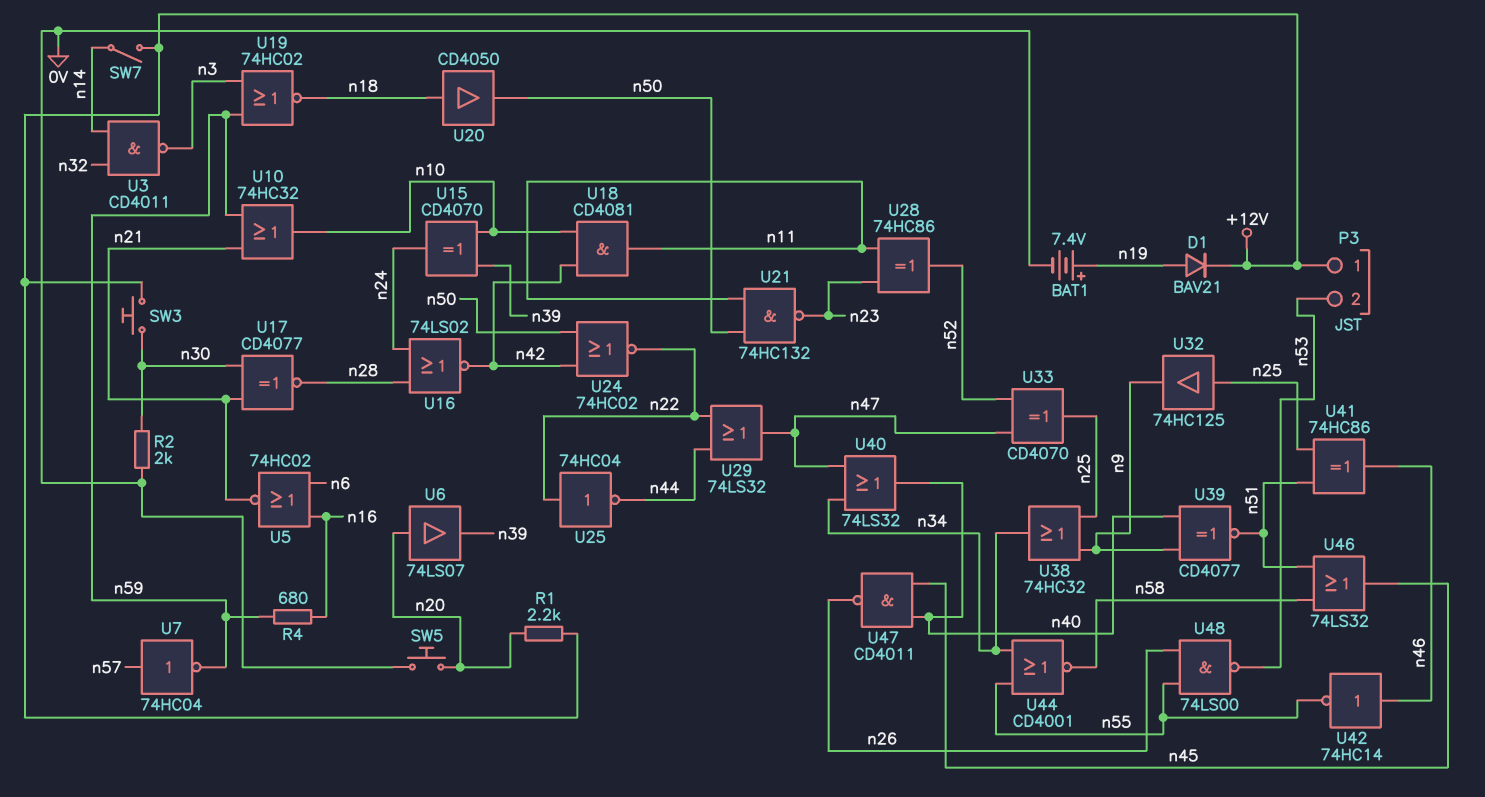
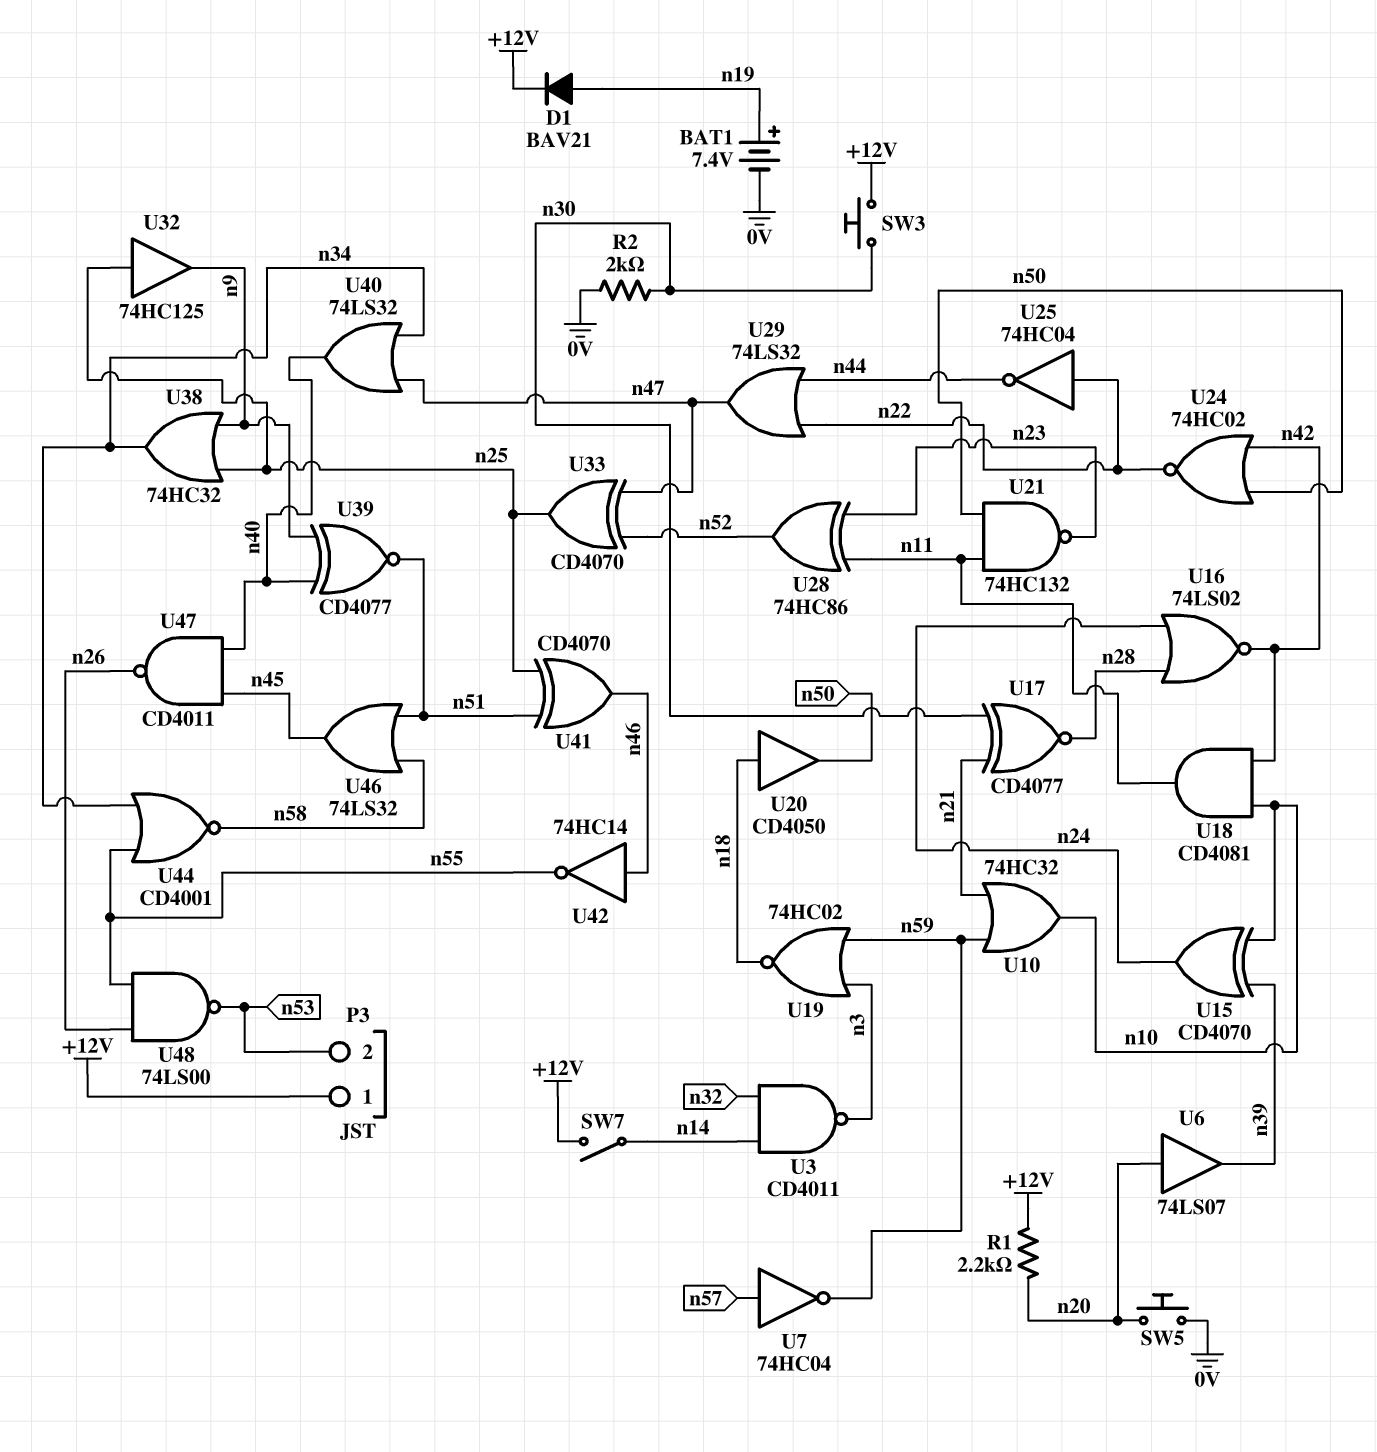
R4: 680 (n16, n59) -> none
U5: NOR 74HC02 (in n6, in n16, out n21) -> none
U41: XOR 74HC86 (in n25, in n51, out n46) -> XOR CD4070 (in n25, in n51, out n46)

